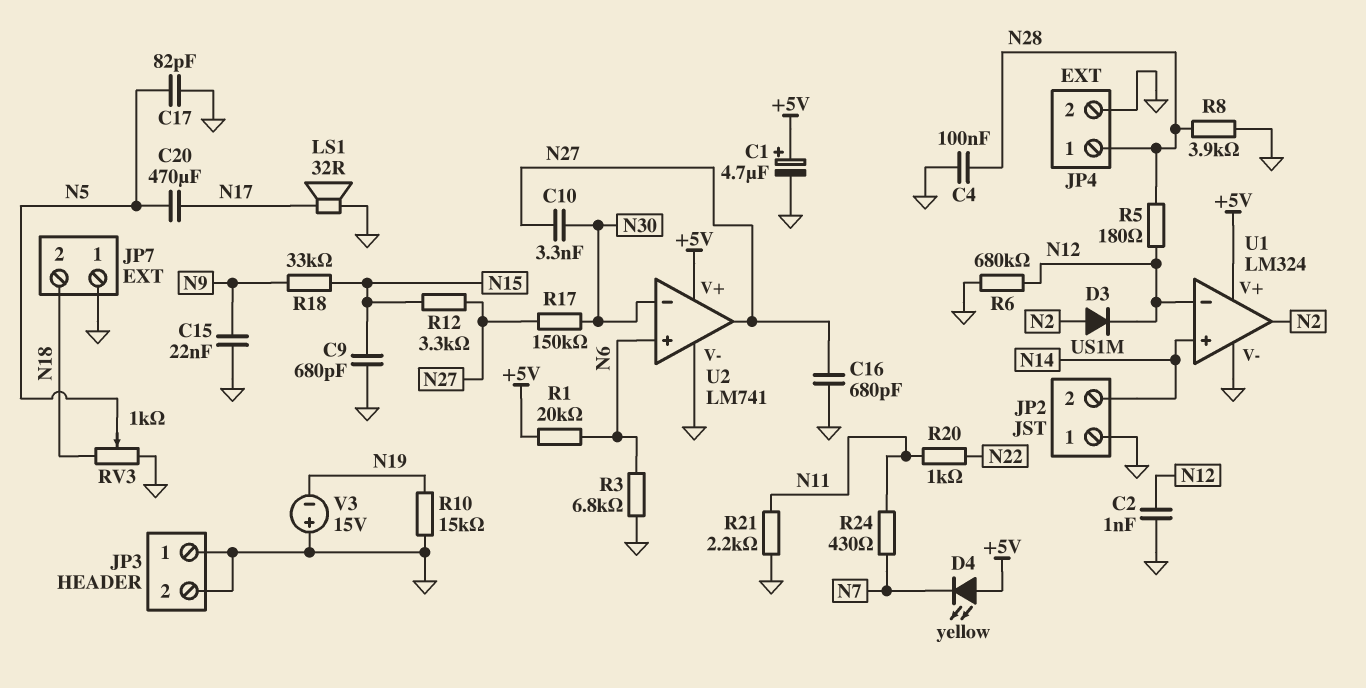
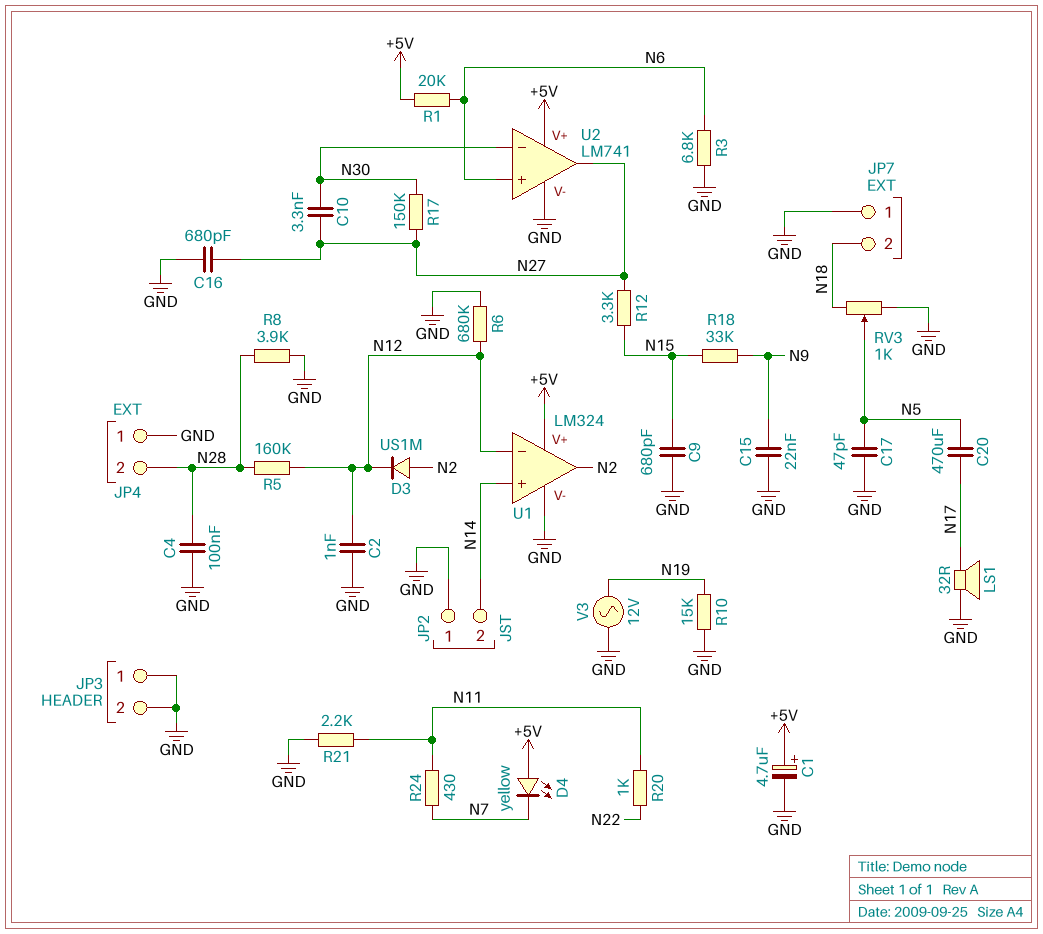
C17: 82pF (GND, N5) -> 47pF (GND, N5)
JP4 pin 1: N28 -> GND
JP4 pin 2: GND -> N28
R5: 180 (N12, N28) -> 160k (N12, N28)
V3: 15V (plus GND, minus N19) -> AC 12V (GND, N19)

